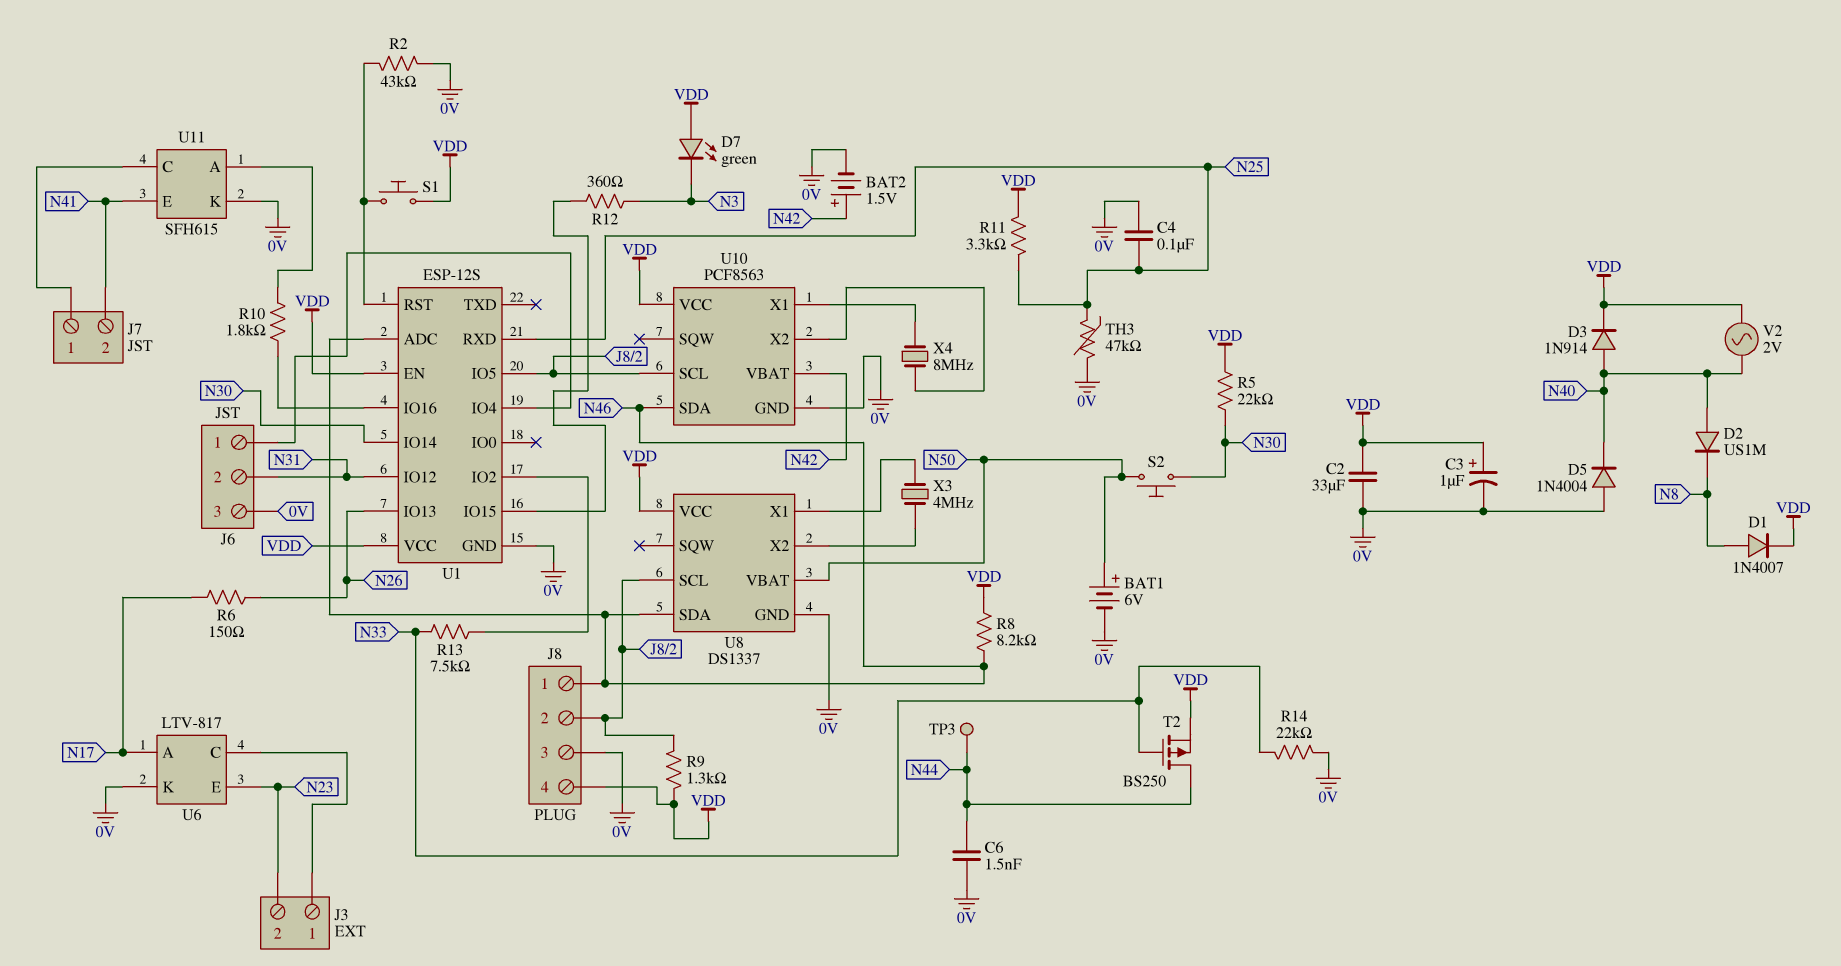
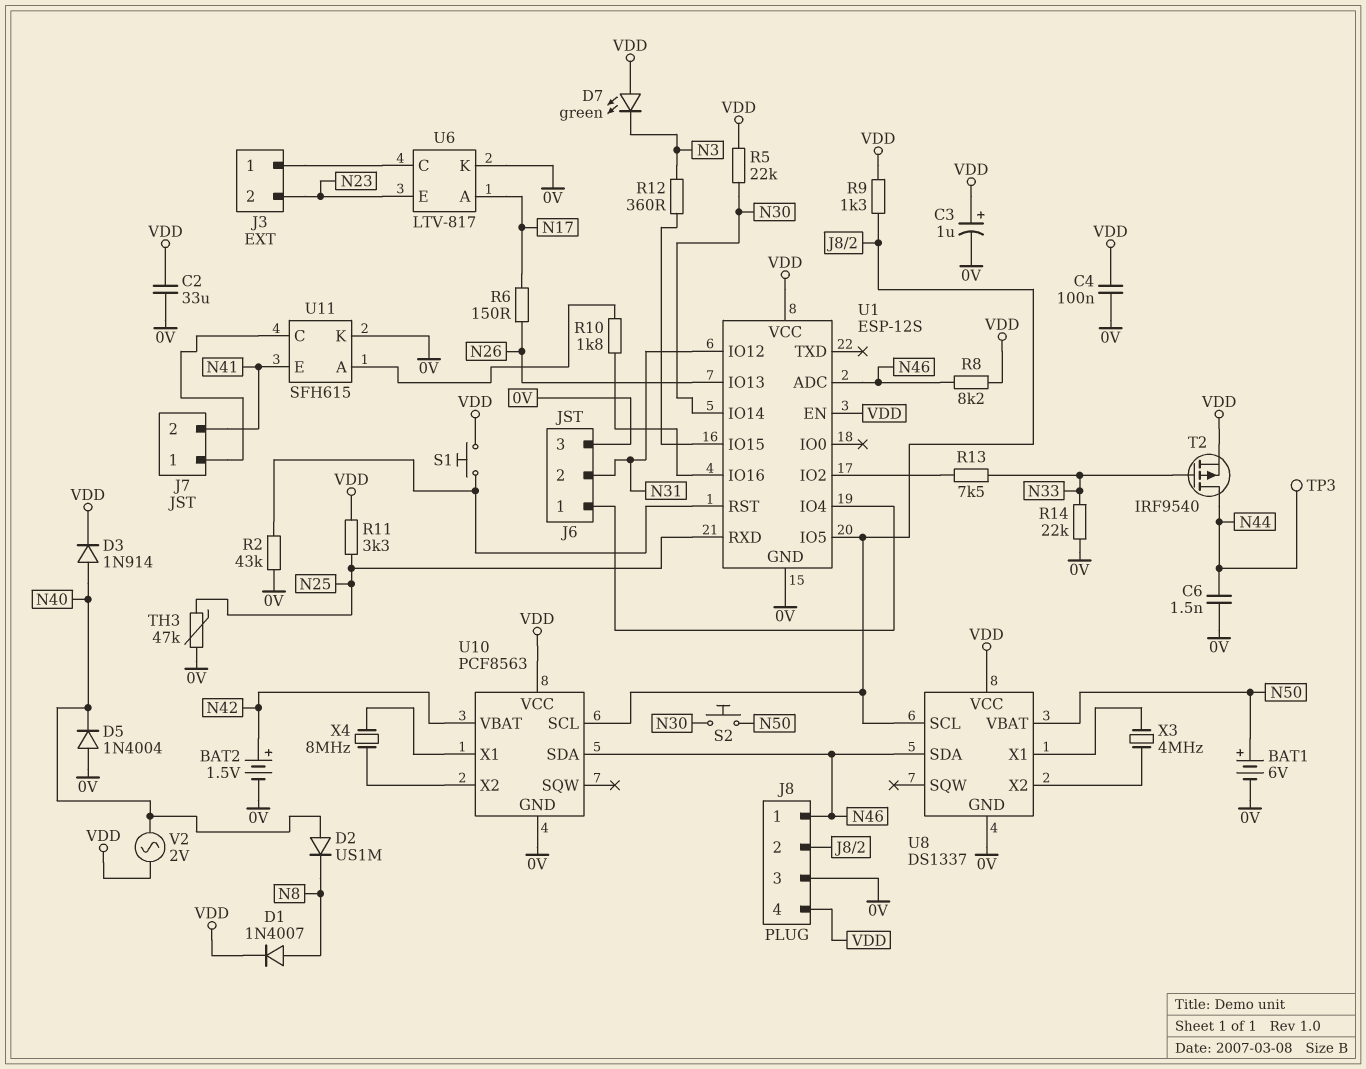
C4: 100nF (0V, N25) -> 100nF (0V, VDD)
T2: PMOS BS250 (G N33, D N44, S VDD) -> PMOS IRF9540 (G N33, D N44, S VDD)

